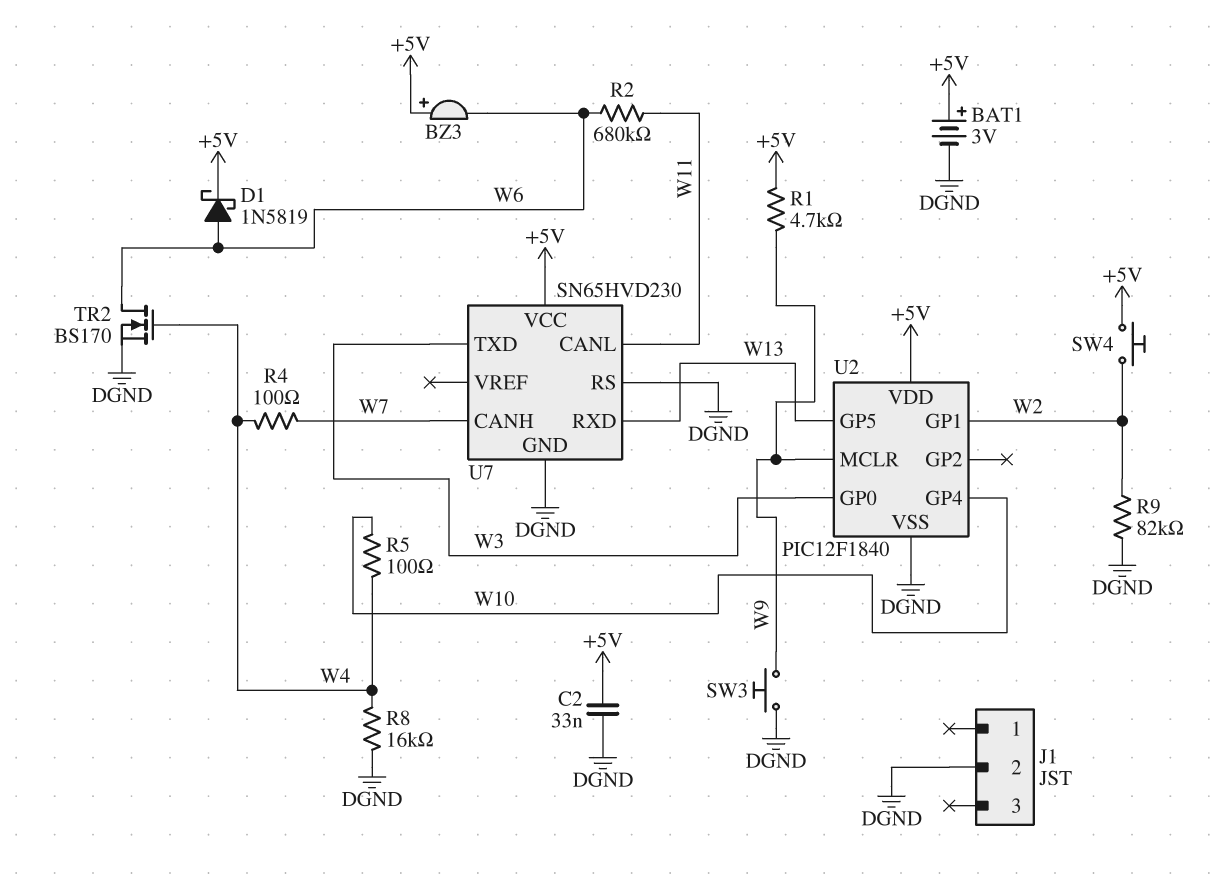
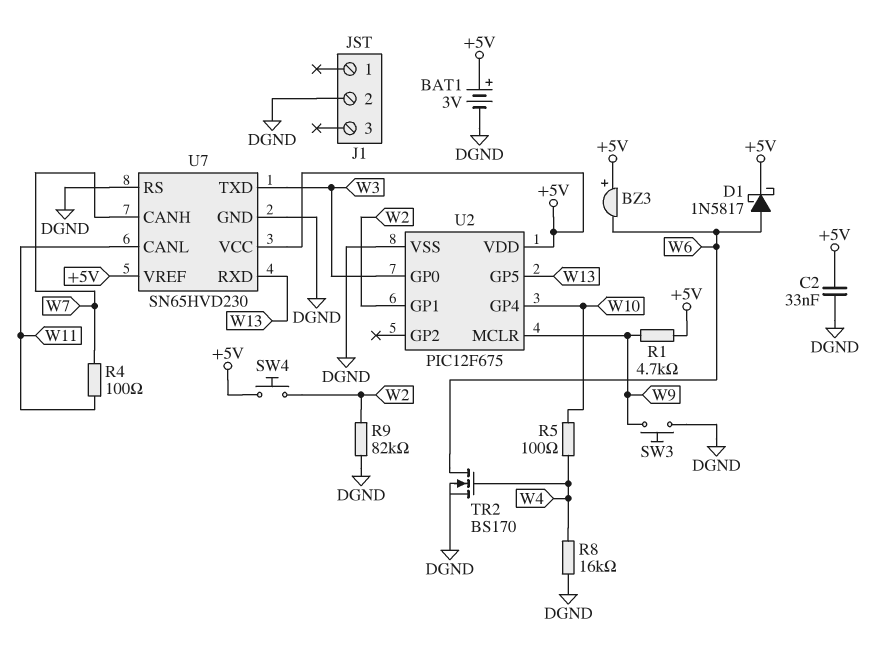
D1: schottky 1N5819 (A W6, K +5V) -> schottky 1N5817 (A W6, K +5V)
R2: 680k (W6, W11) -> none
R4: 100 (W4, W7) -> 100 (W7, W11)
U2: PIC12F1840 -> PIC12F675
U7 pin VREF: none -> +5V

